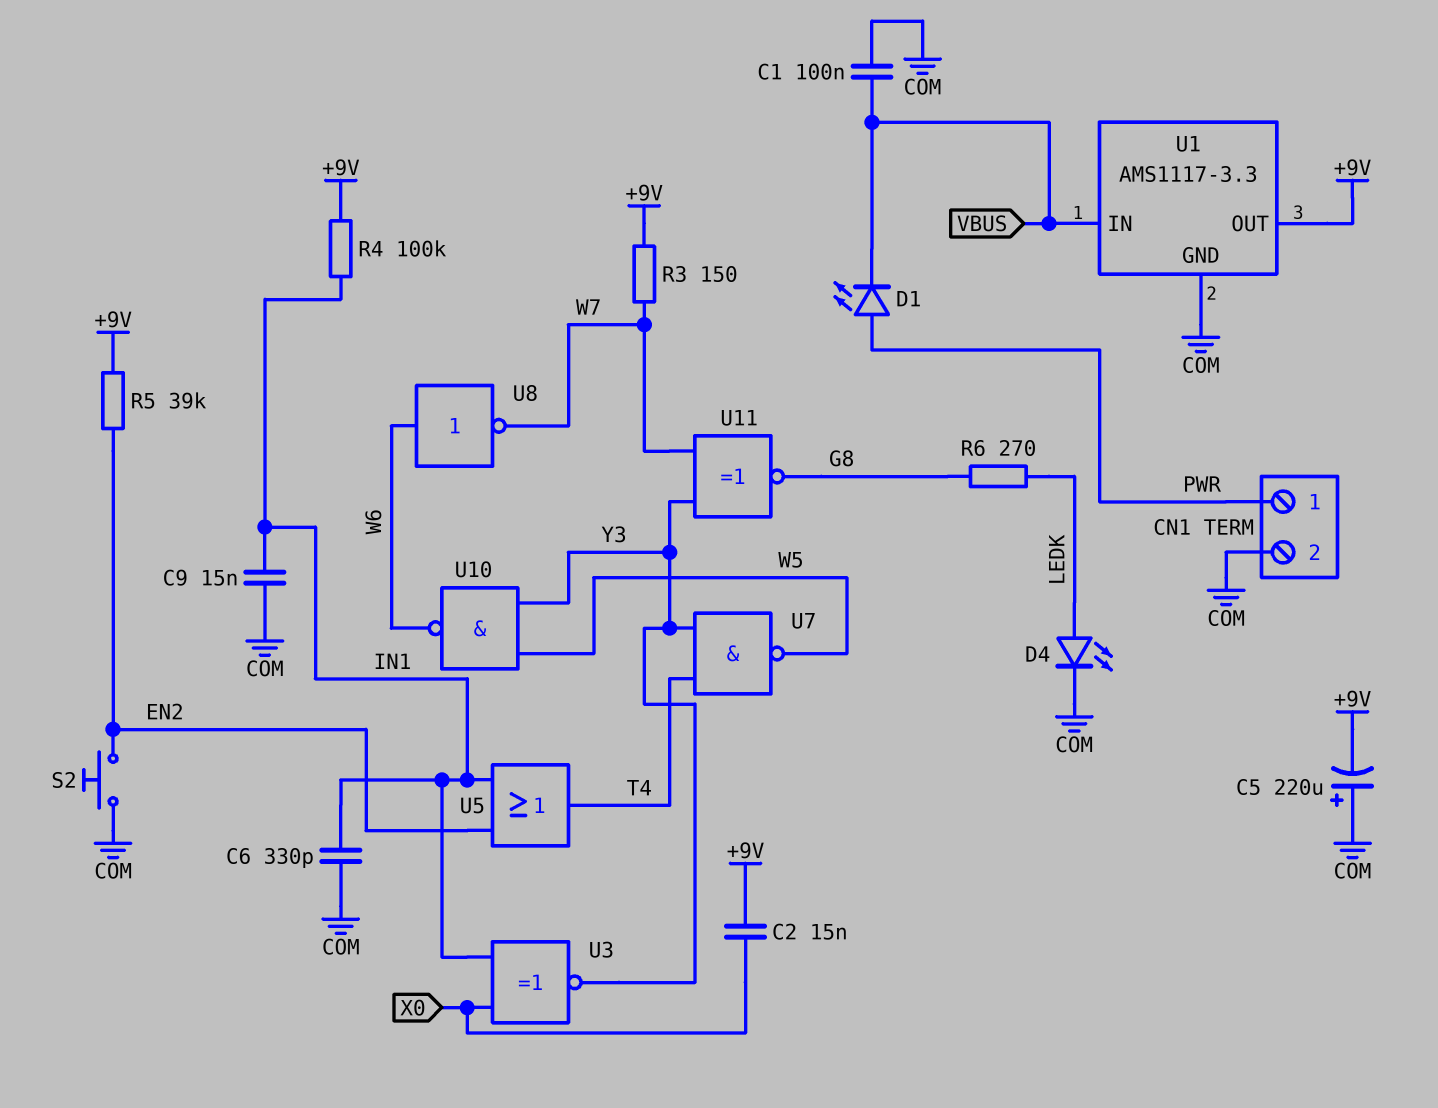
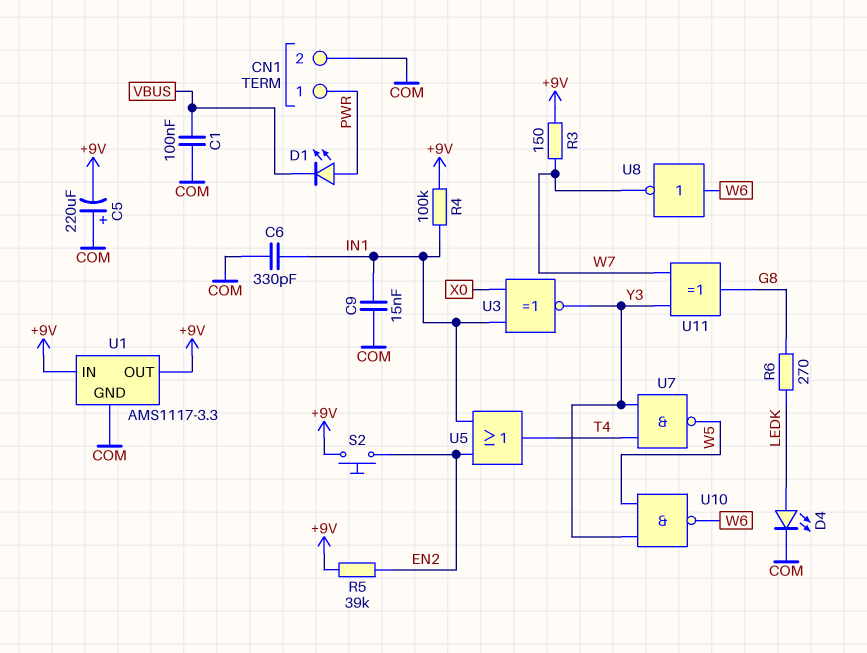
C2: 15nF (+9V, X0) -> none
S2: button (COM, EN2) -> button (+9V, EN2)
U1 pin IN: VBUS -> +9V
U11: XNOR (in W7, in Y3, out G8) -> XOR (in W7, in Y3, out G8)

